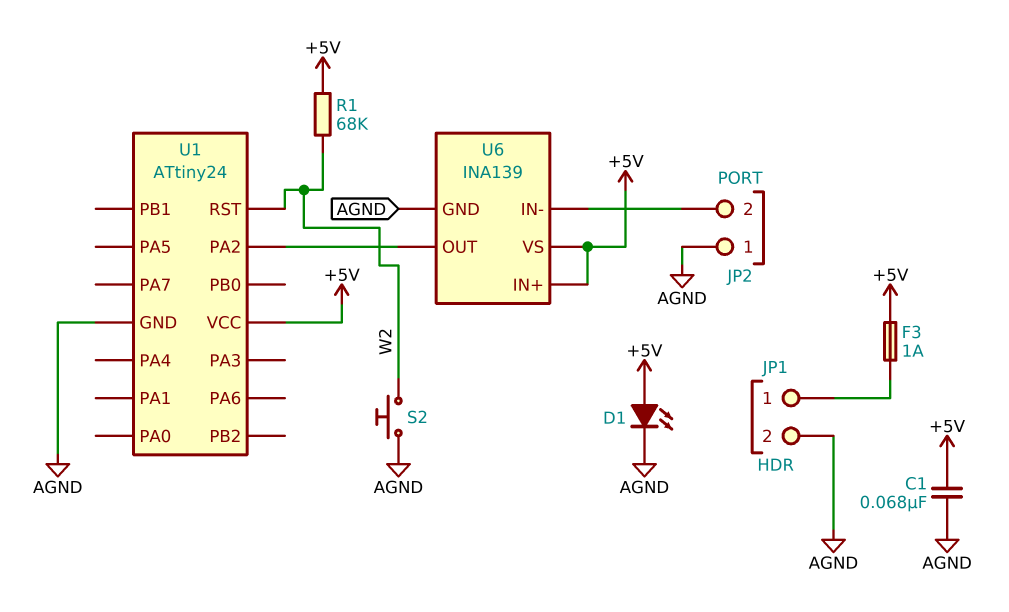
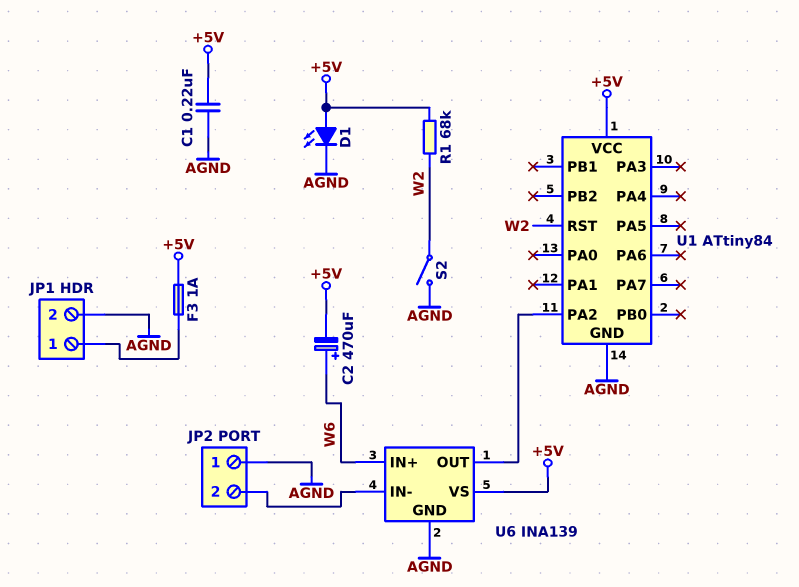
C1: 68nF (+5V, AGND) -> 220nF (+5V, AGND)
C2: none -> 470uF (plus W6, minus +5V)
S2: button (AGND, W2) -> switch (AGND, W2)
U1: ATtiny24 -> ATtiny84
U6 pin IN+: +5V -> W6

